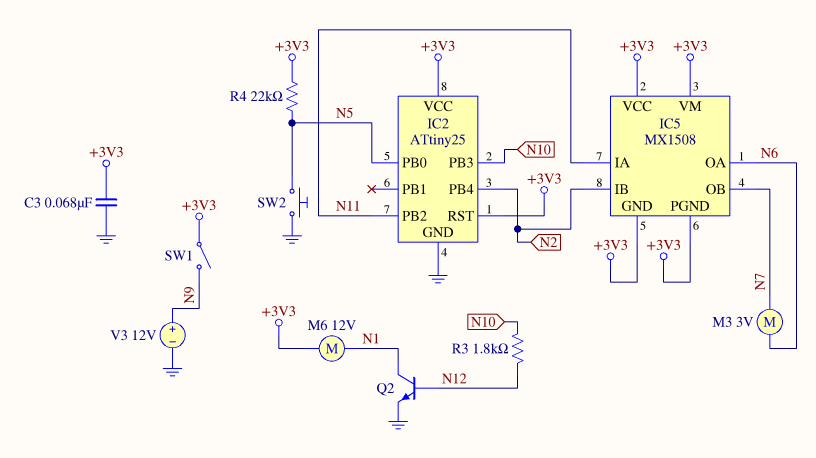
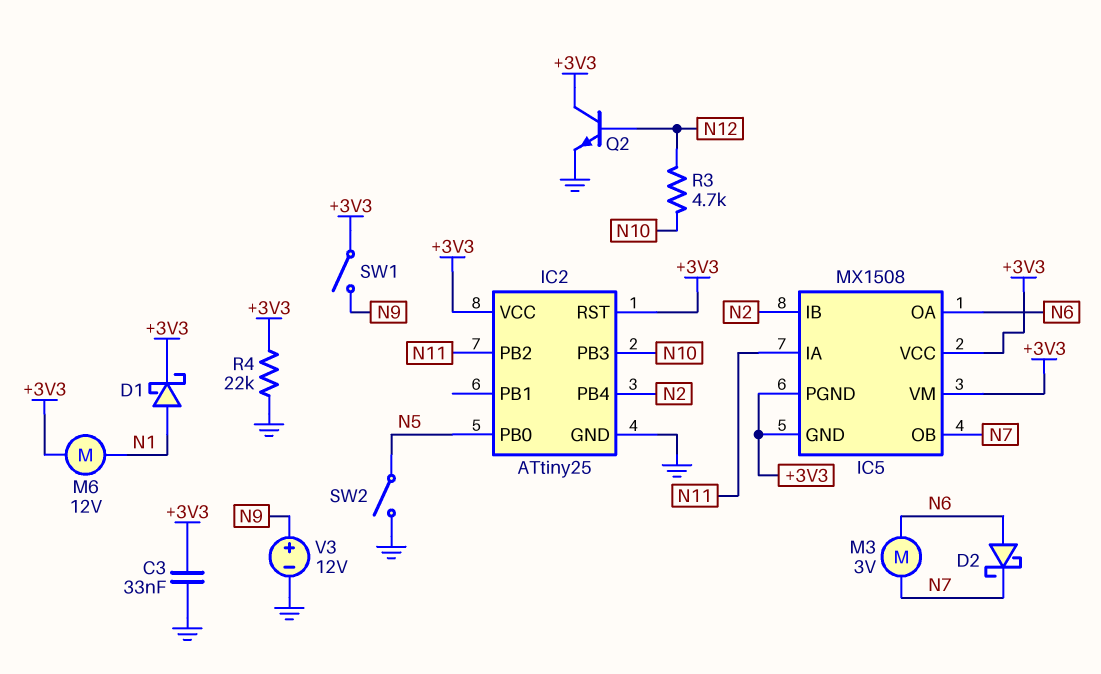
C3: 68nF (+3V3, GND) -> 33nF (+3V3, GND)
D1: none -> schottky (A N1, K +3V3)
D2: none -> schottky (A N6, K N7)
Q2: NPN (B N12, C N1, E GND) -> NPN (B N12, C +3V3, E GND)
R3: 1.8k (N10, N12) -> 4.7k (N10, N12)
R4: 22k (+3V3, N5) -> 22k (+3V3, GND)
SW2: button (GND, N5) -> switch (GND, N5)

